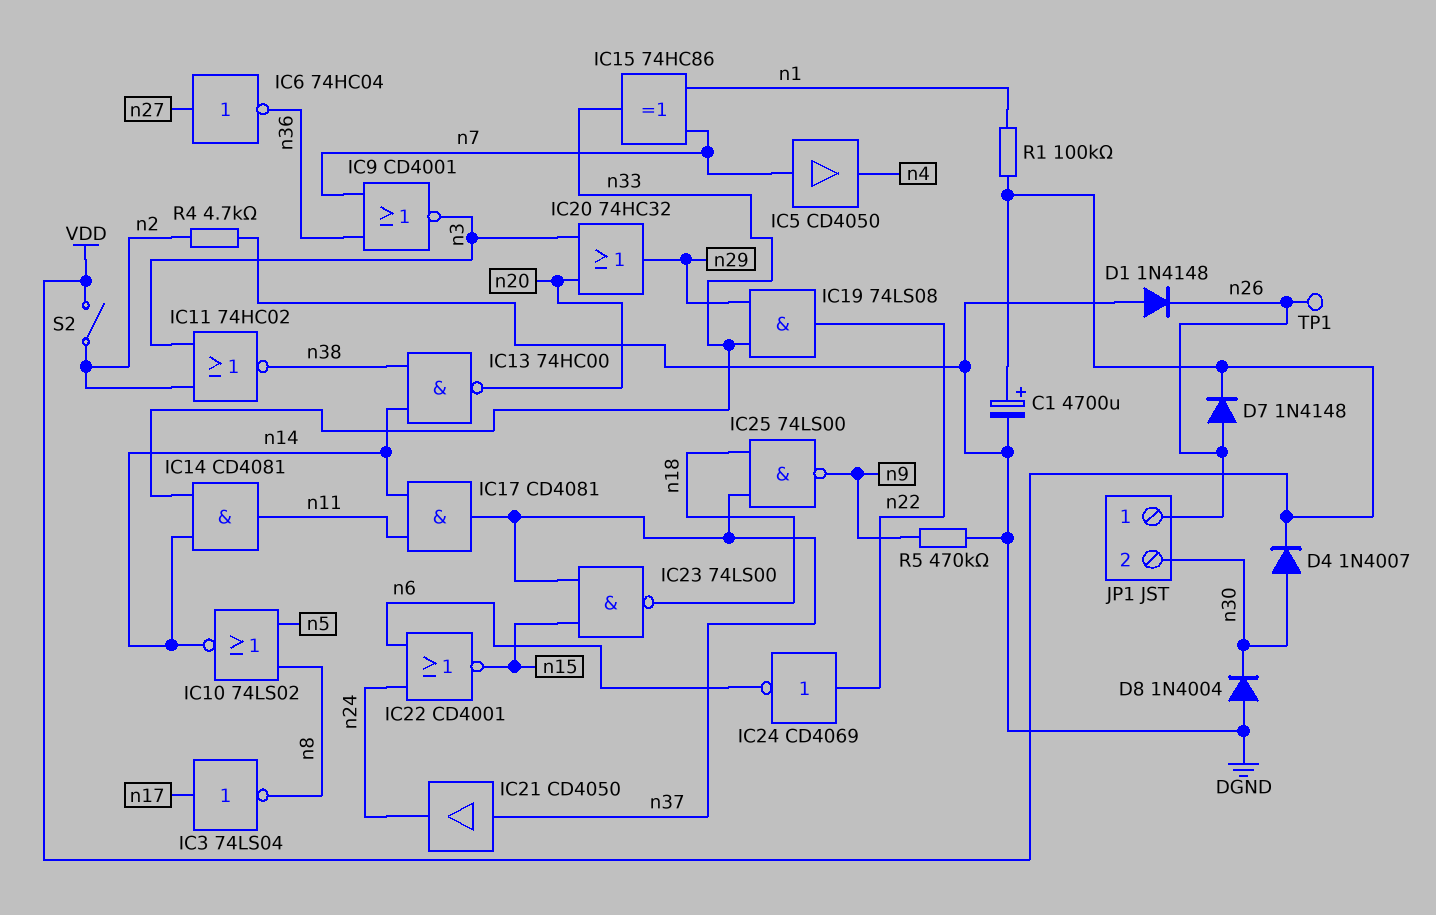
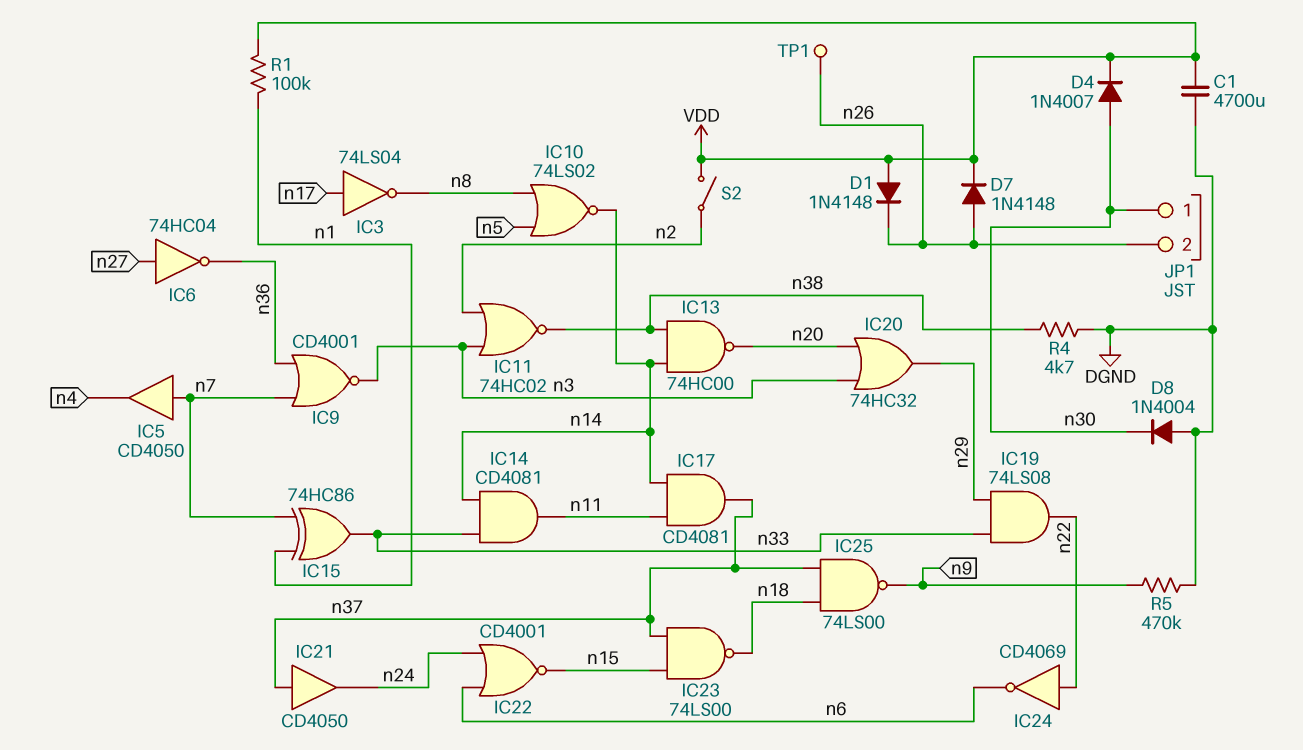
C1: 4700uF (plus VDD, minus DGND) -> 4700uF (DGND, VDD)
D1: diode 1N4148 (A DGND, K n26) -> diode 1N4148 (A VDD, K n26)
JP1 pin 1: n26 -> n30
JP1 pin 2: n30 -> n26
R4: 4.7k (DGND, n2) -> 4.7k (DGND, n38)

